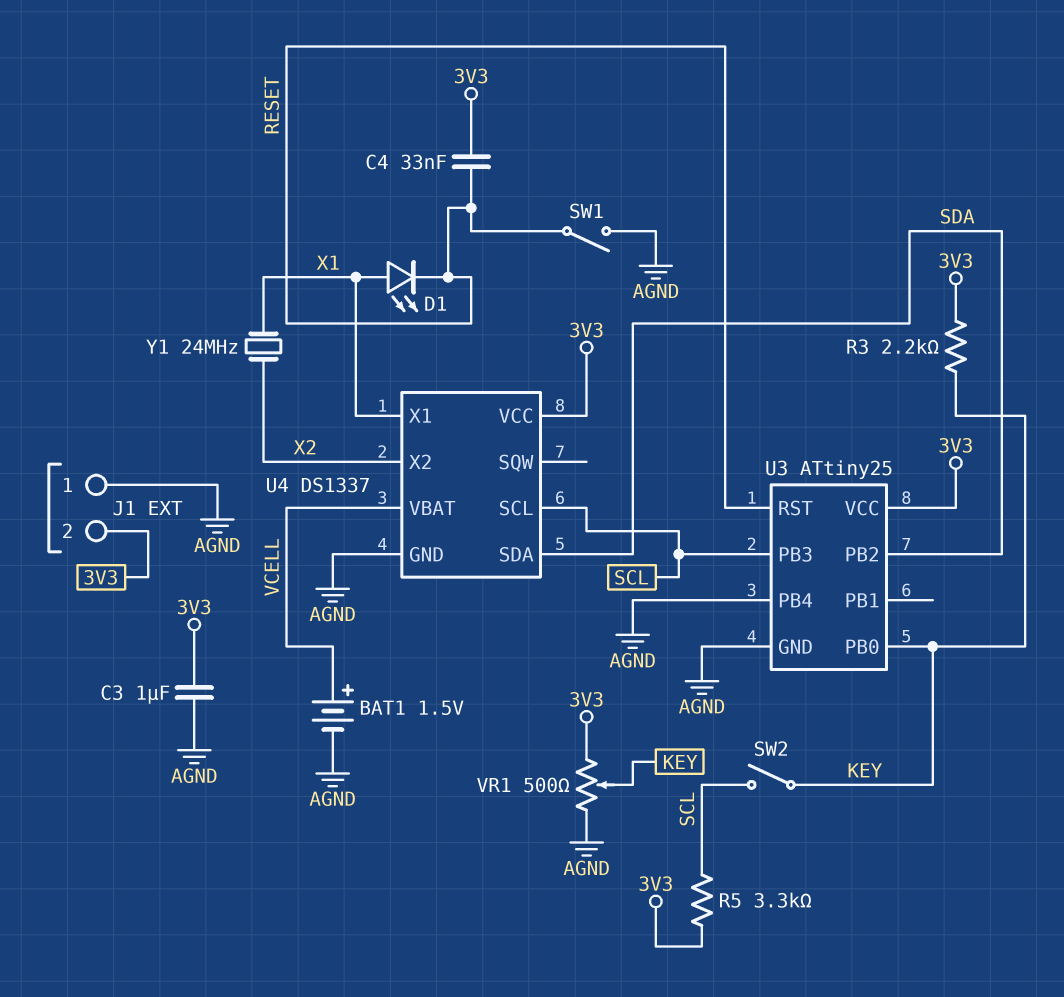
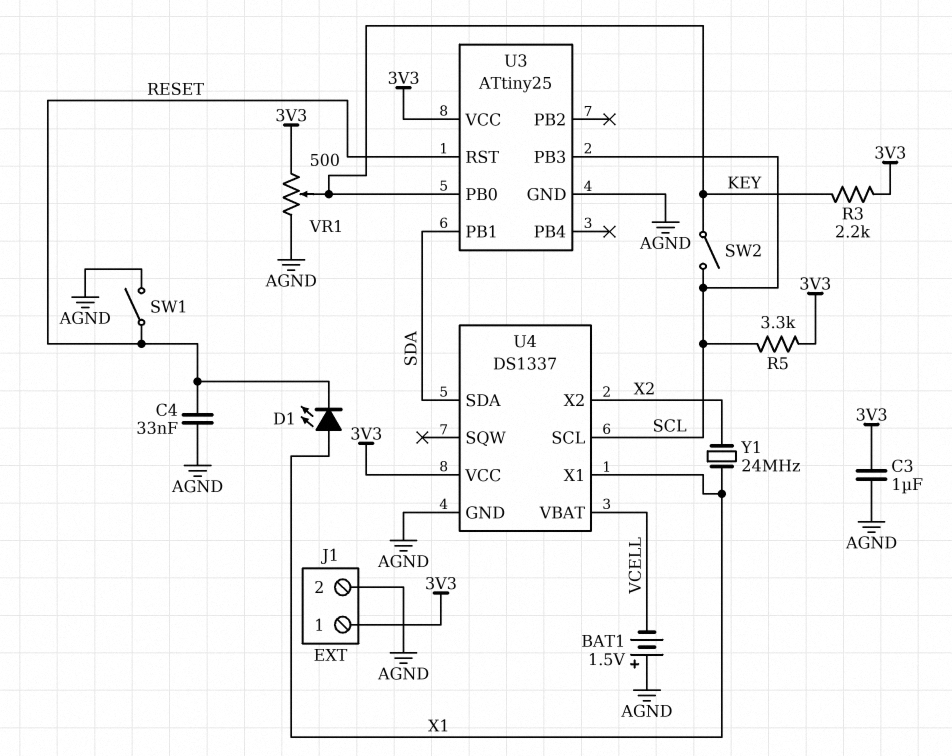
BAT1: 1.5V (plus VCELL, minus AGND) -> 1.5V (plus AGND, minus VCELL)
C4: 33nF (3V3, RESET) -> 33nF (AGND, RESET)
J1 pin 1: AGND -> 3V3
J1 pin 2: 3V3 -> AGND
U3 pin PB1: none -> SDA
U3 pin PB2: SDA -> none
U3 pin PB4: AGND -> none

